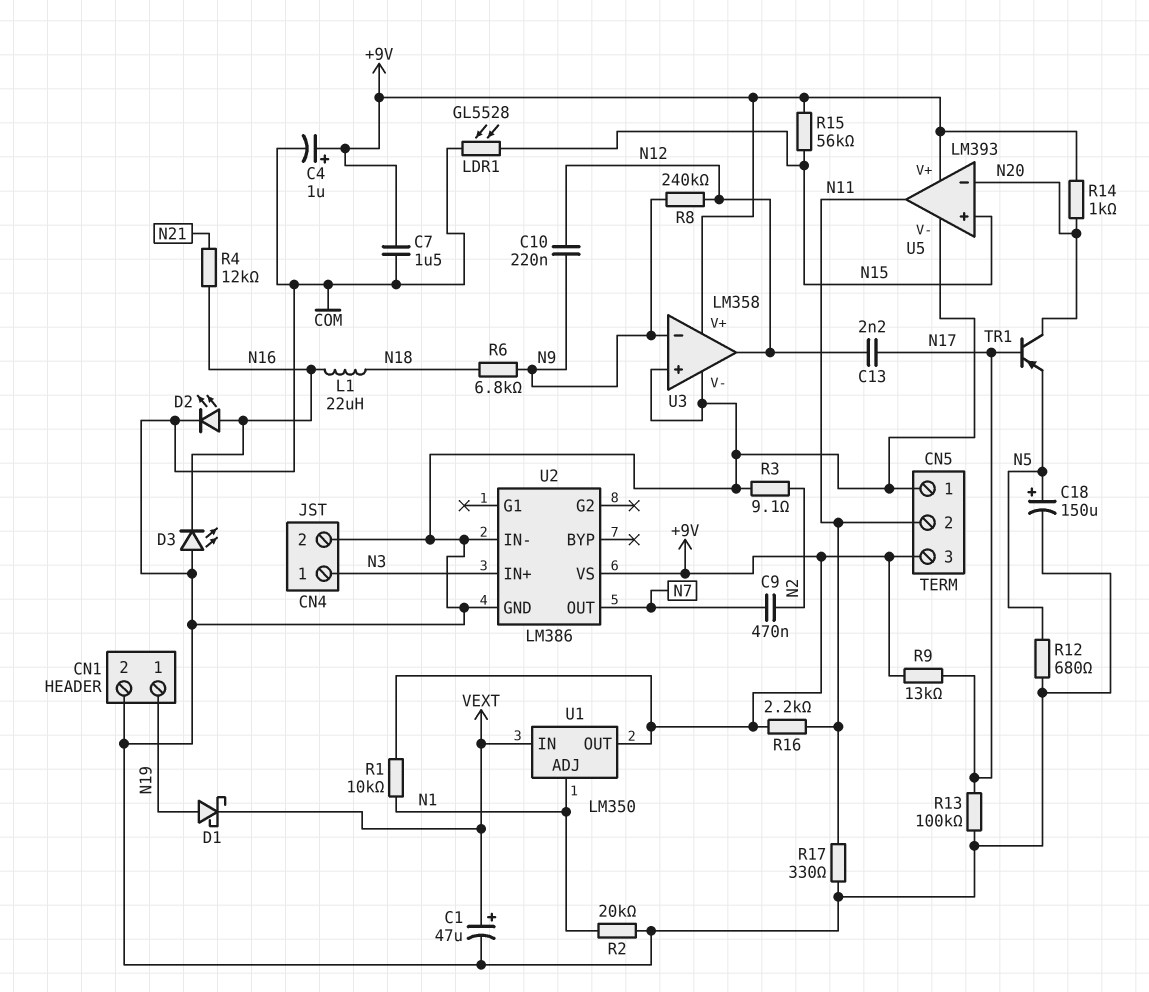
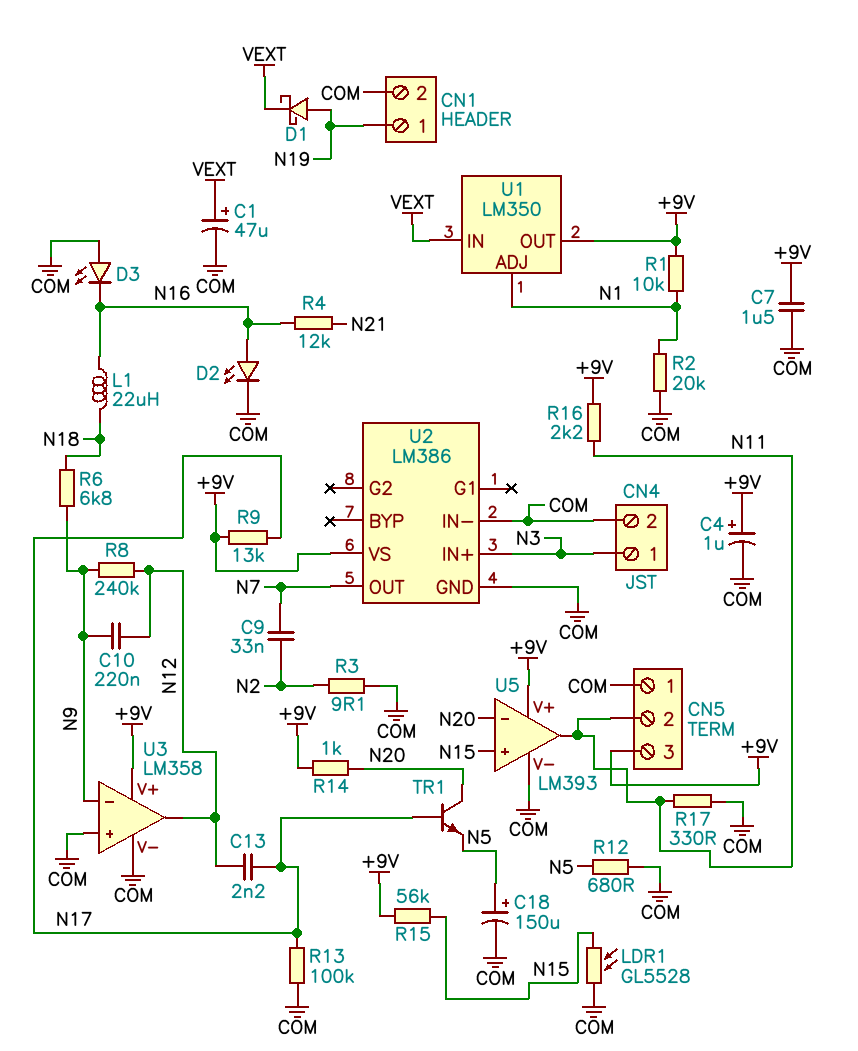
C9: 470nF (N2, N7) -> 33nF (N2, N7)
TR1: PNP (B N17, C N20, E N5) -> NPN (B N17, C N20, E N5)

